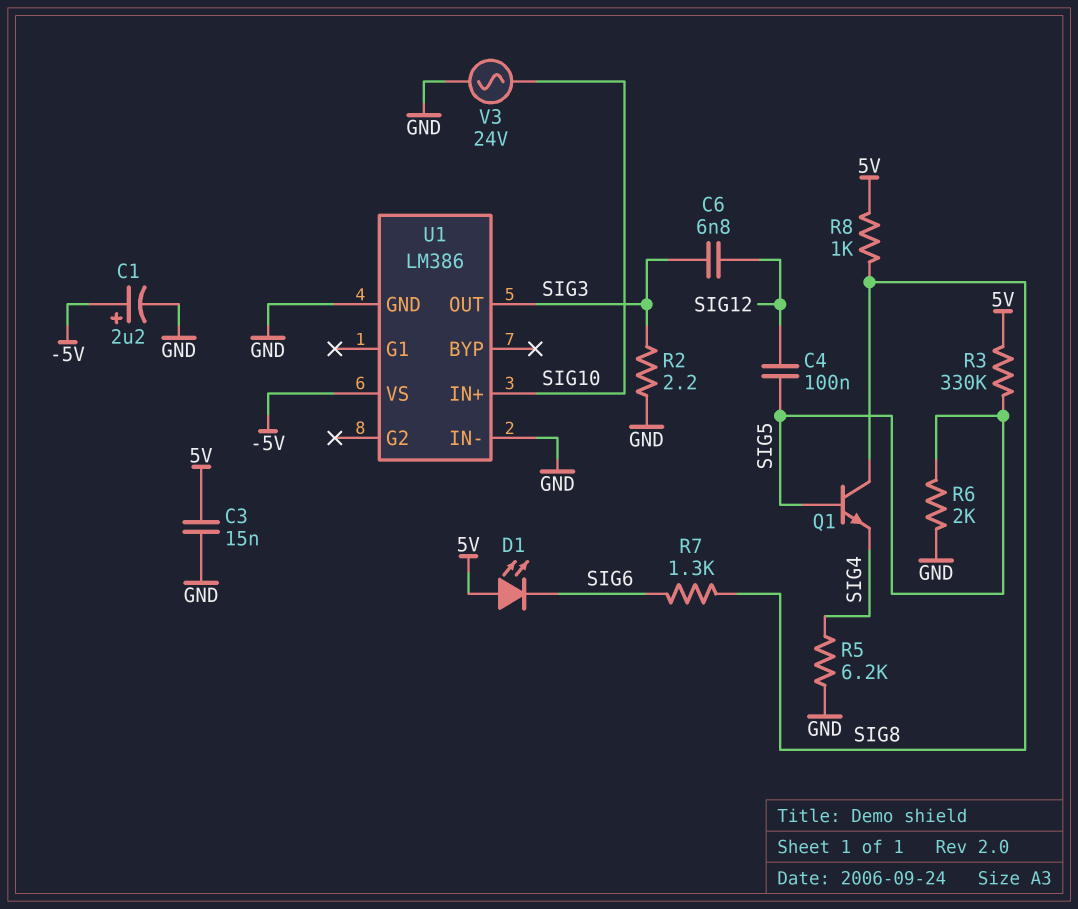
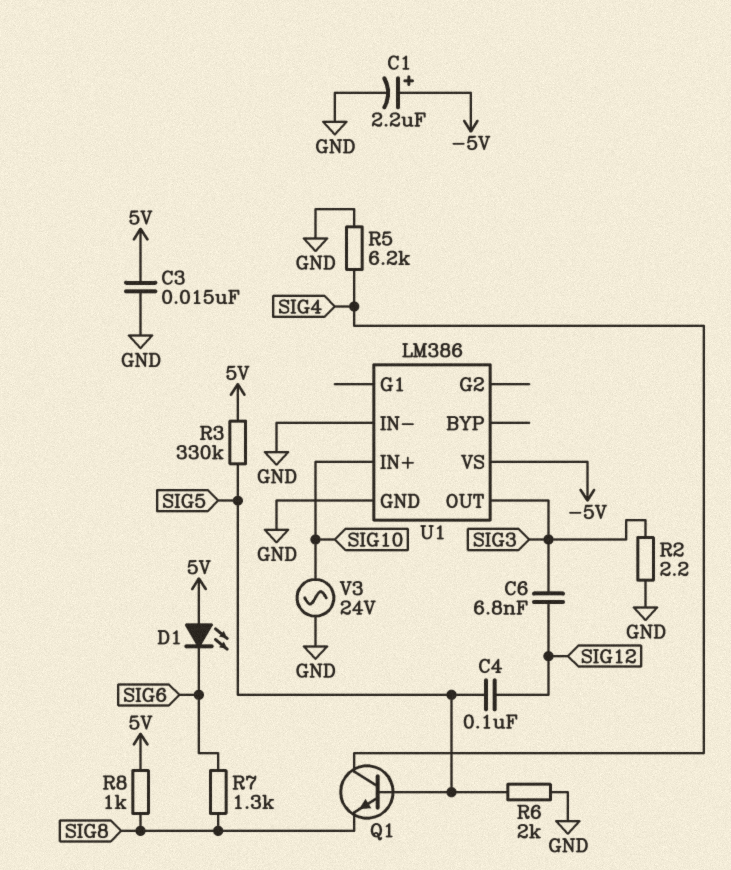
Q1: NPN (B SIG5, C SIG8, E SIG4) -> NPN (B SIG5, C SIG4, E SIG8)

